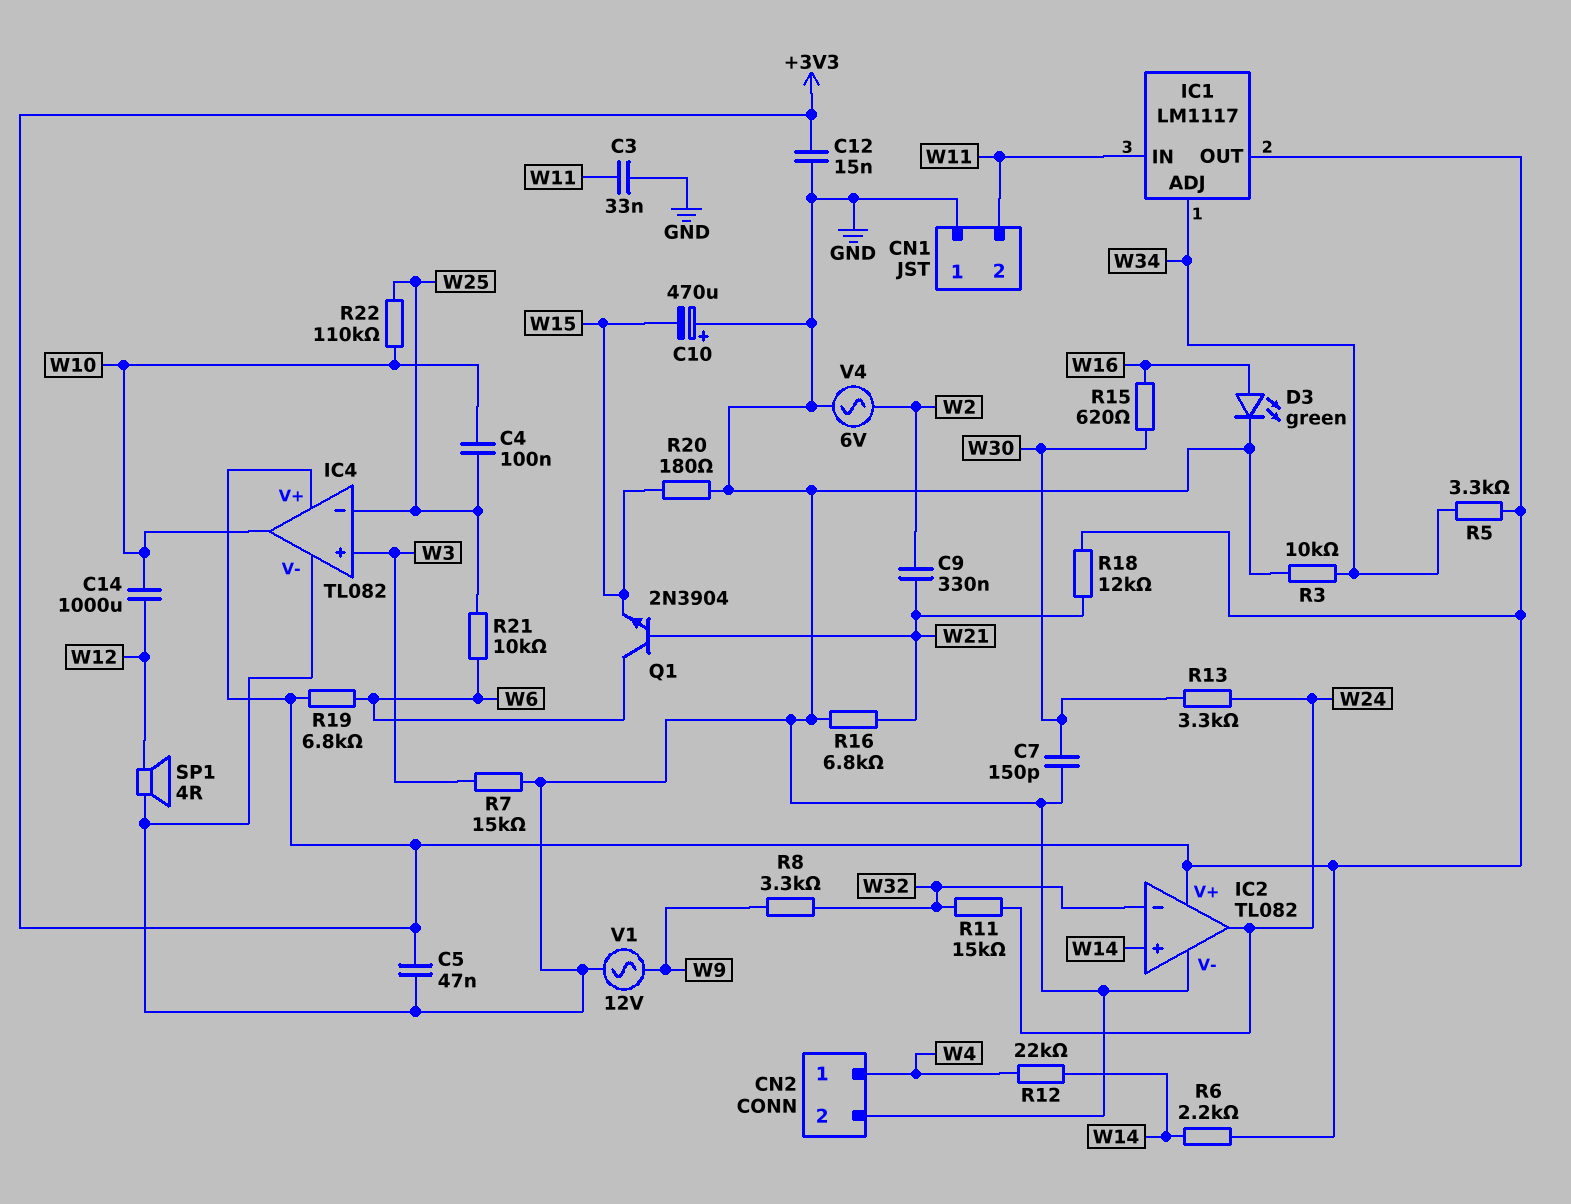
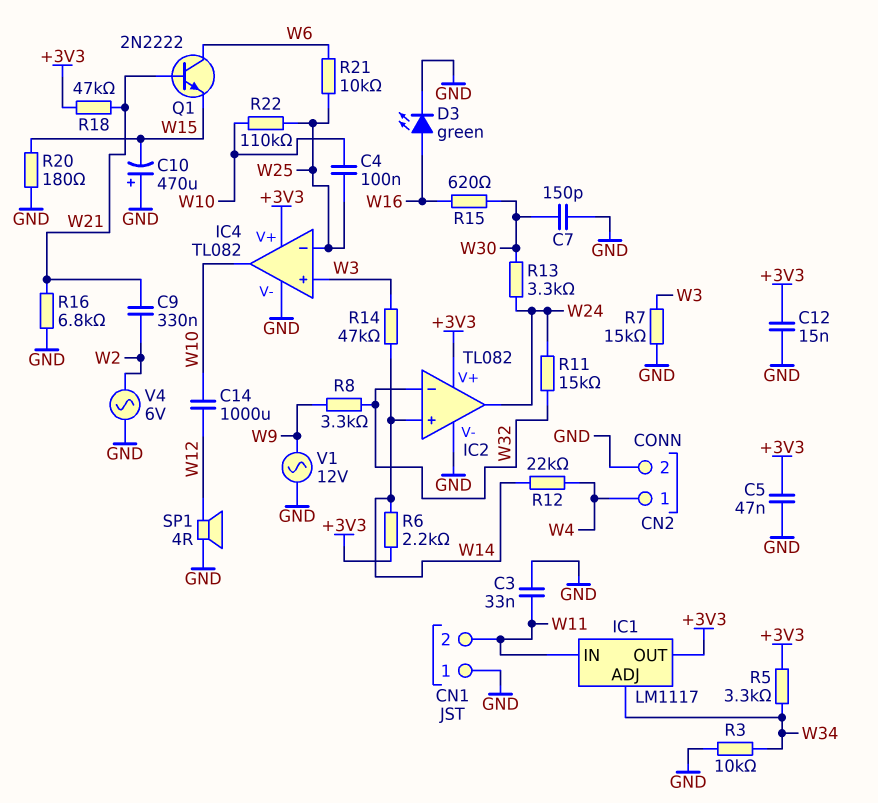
Q1: NPN 2N3904 (B W21, C W6, E W15) -> NPN 2N2222 (B W21, C W6, E W15)
R14: none -> 47k (W3, W14)
R18: 12k (+3V3, W21) -> 47k (+3V3, W21)
R19: 6.8k (+3V3, W6) -> none

